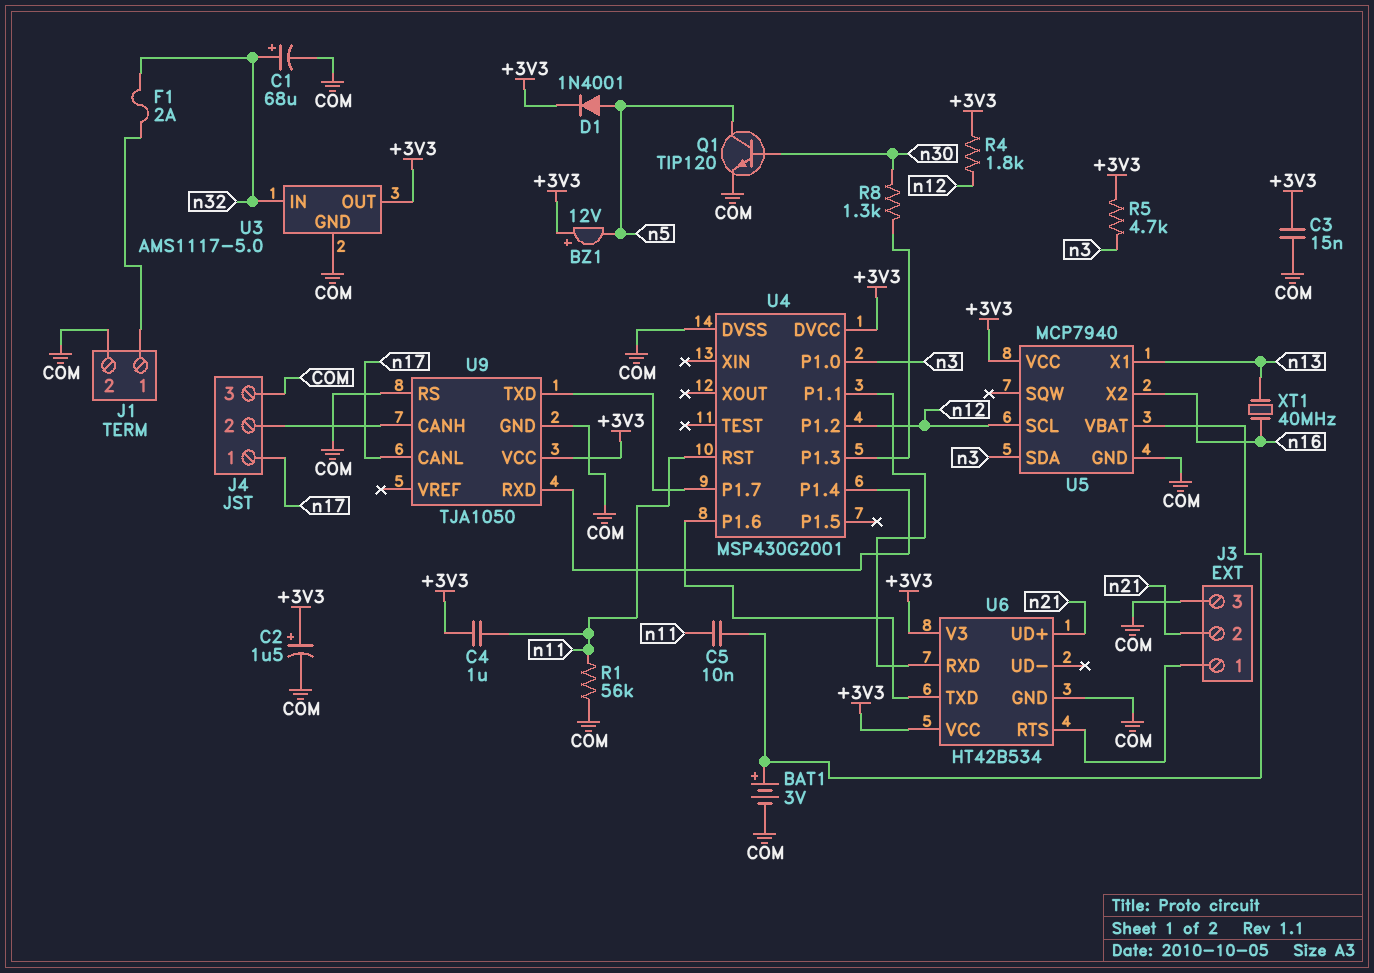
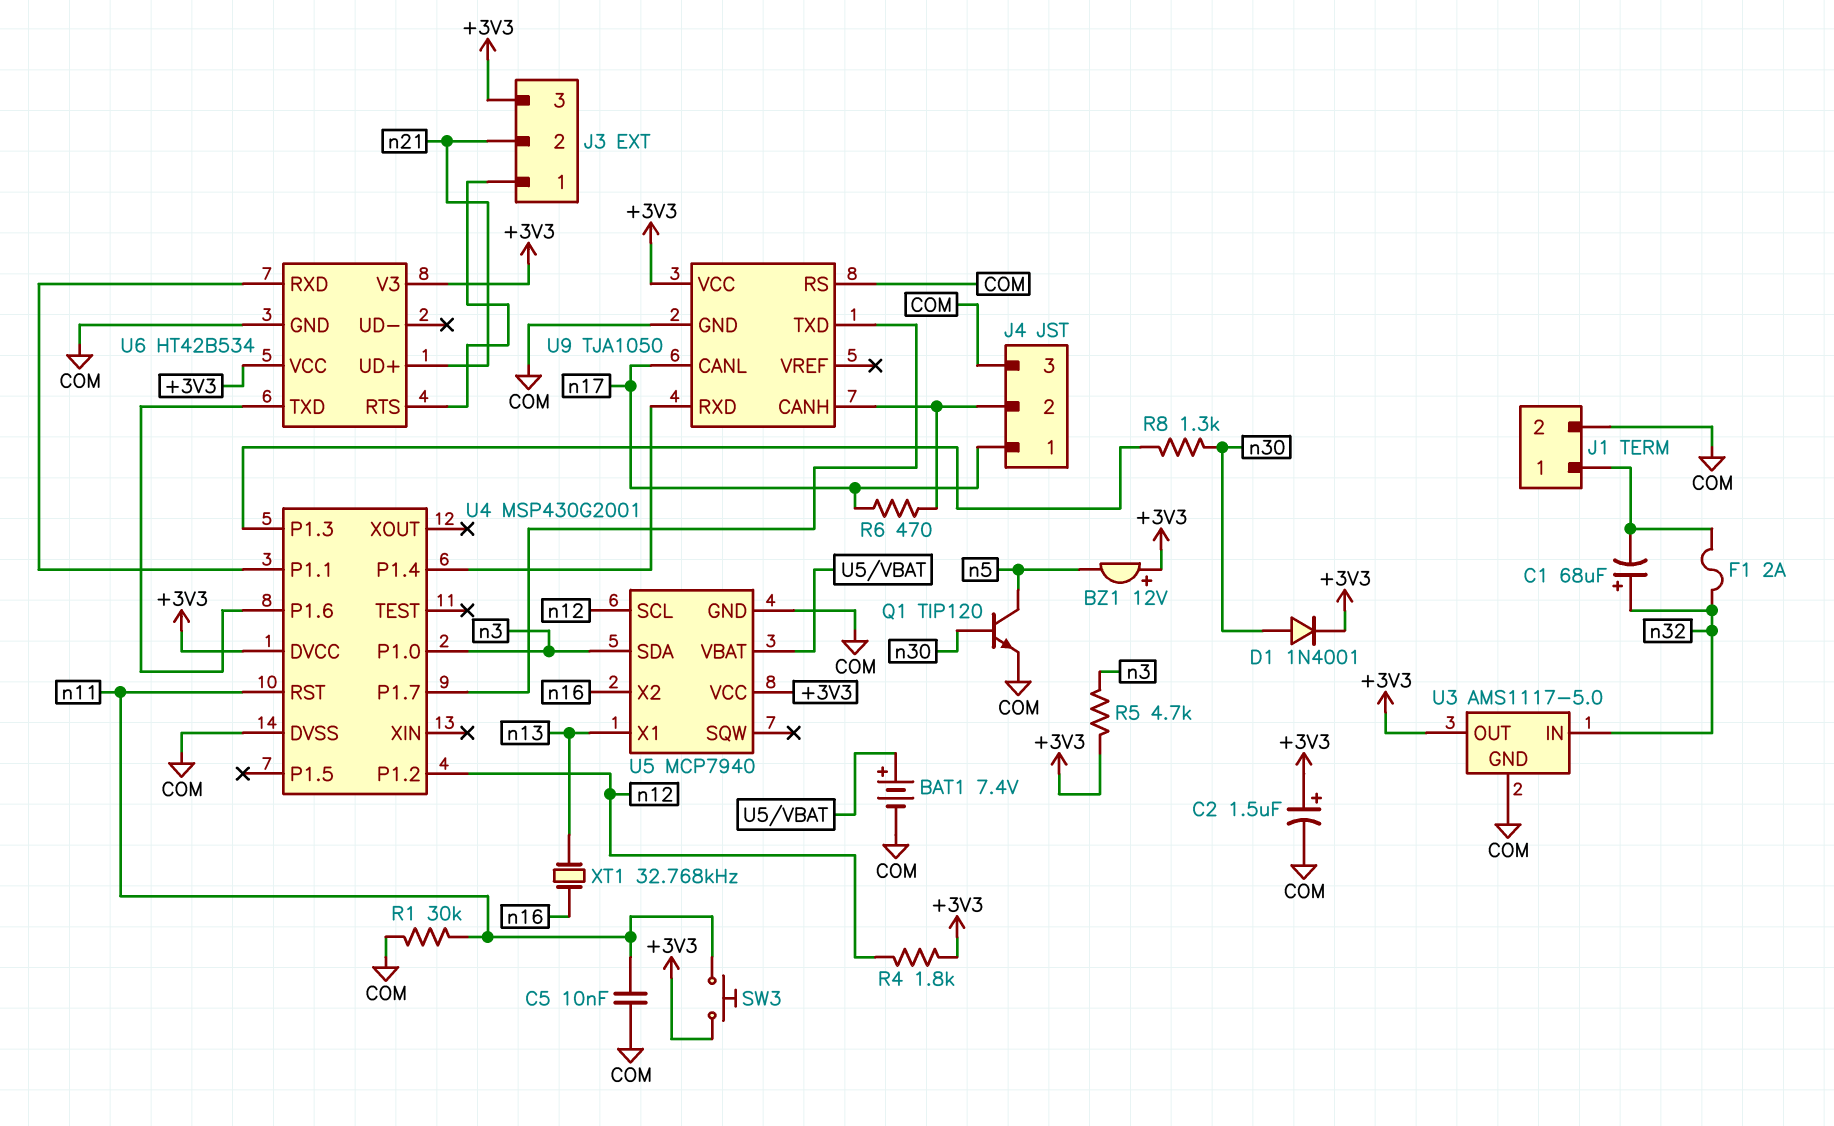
BAT1: 3V (plus U5/VBAT, minus COM) -> 7.4V (plus U5/VBAT, minus COM)
C1: 68uF (plus n32, minus COM) -> 68uF (plus n32, minus J1/1)
C3: 15nF (+3V3, COM) -> none
C4: 1uF (+3V3, n11) -> none
C5: 10nF (U5/VBAT, n11) -> 10nF (COM, n11)
D1: diode 1N4001 (A n5, K +3V3) -> diode 1N4001 (A n30, K +3V3)
J3 pin 3: COM -> +3V3
R1: 56k (COM, n11) -> 30k (COM, n11)
R6: none -> 470 (J4/2, n17)
SW3: none -> button (+3V3, n11)
XT1: 40MHz (n13, n16) -> 32.768kHz (n13, n16)

